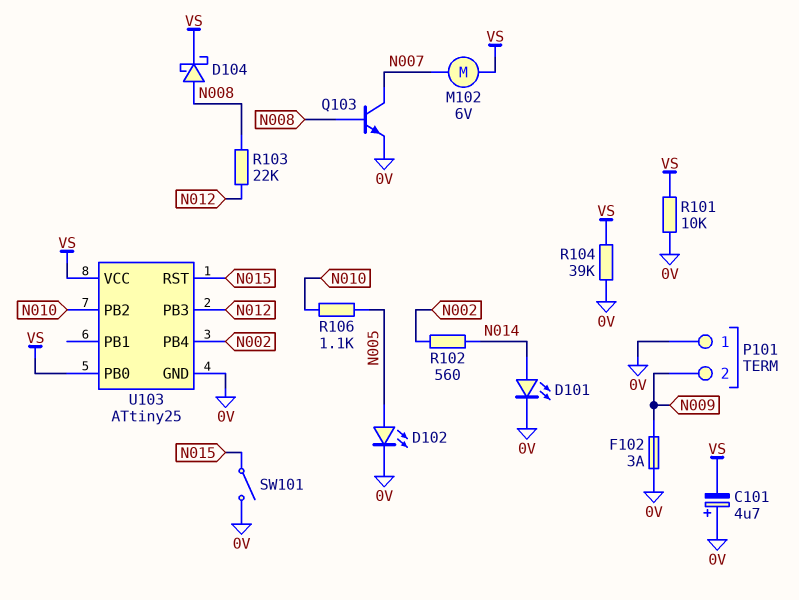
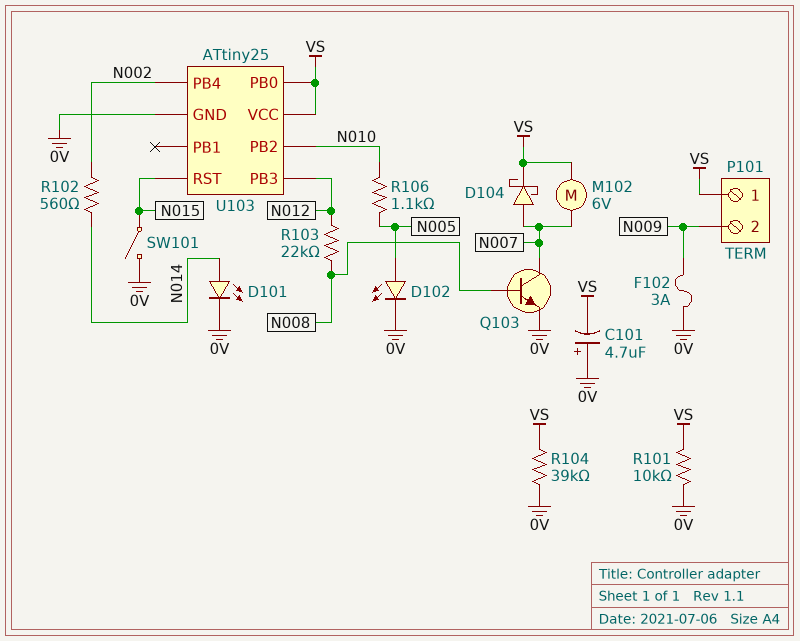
D104: schottky (A N008, K VS) -> schottky (A N007, K VS)
P101 pin 1: 0V -> VS

